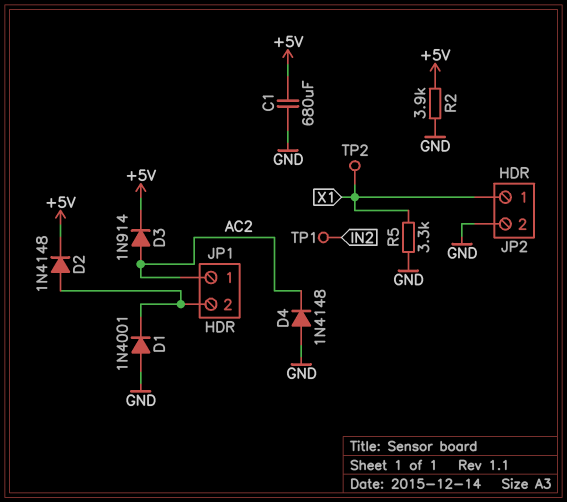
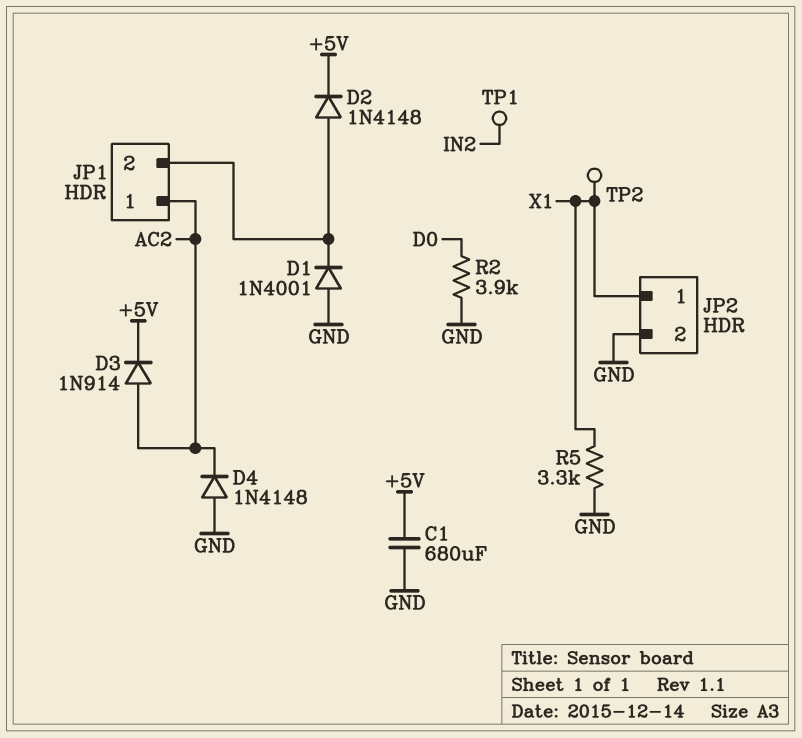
R2: 3.9k (+5V, GND) -> 3.9k (D0, GND)

